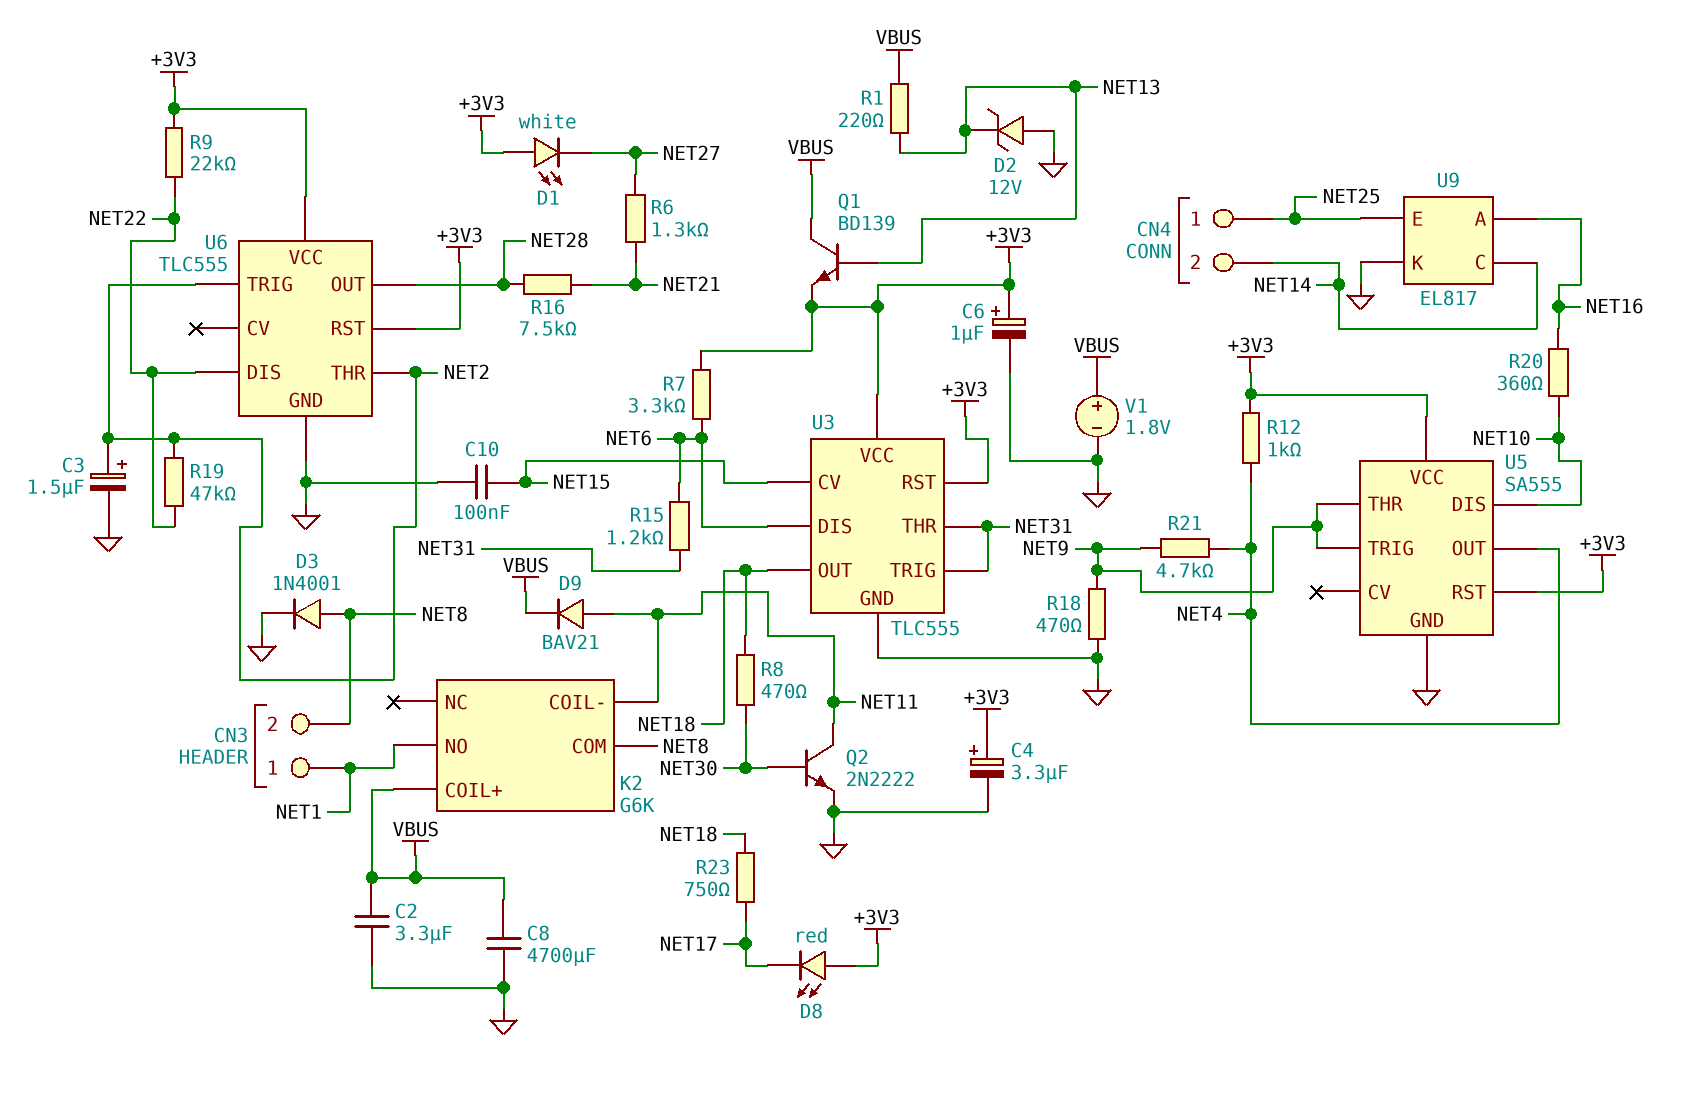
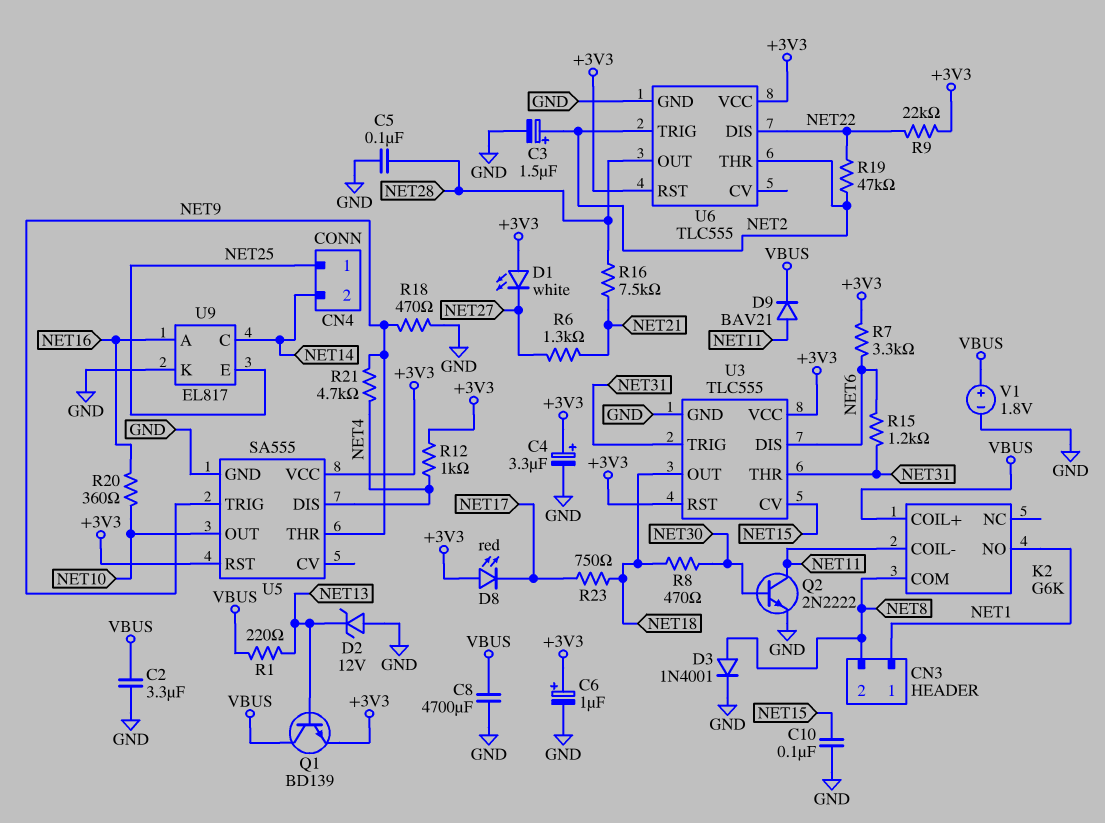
C5: none -> 100nF (GND, NET28)
U5 pin DIS: NET10 -> NET4
U5 pin OUT: NET4 -> NET10

